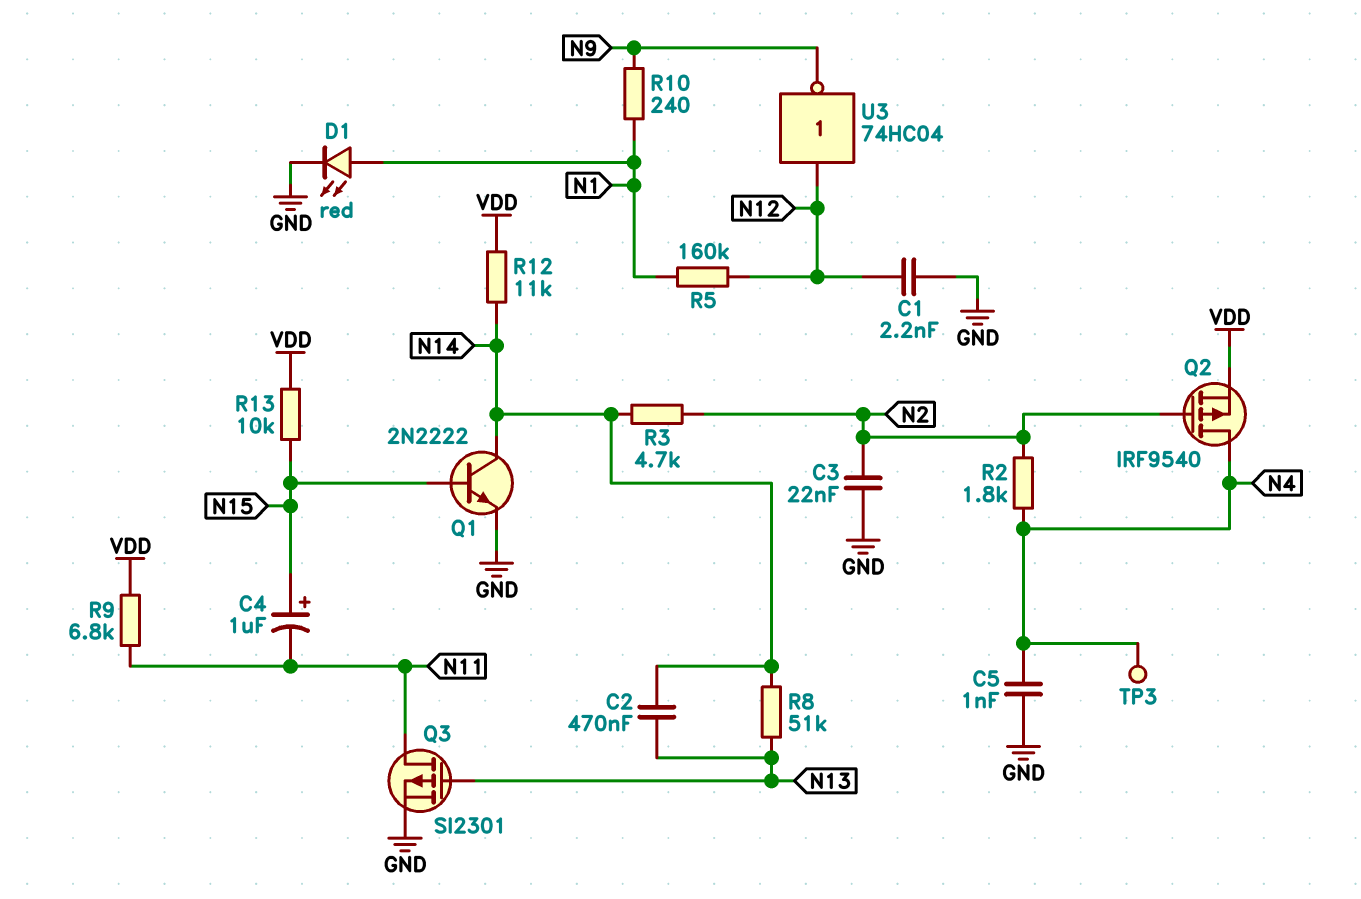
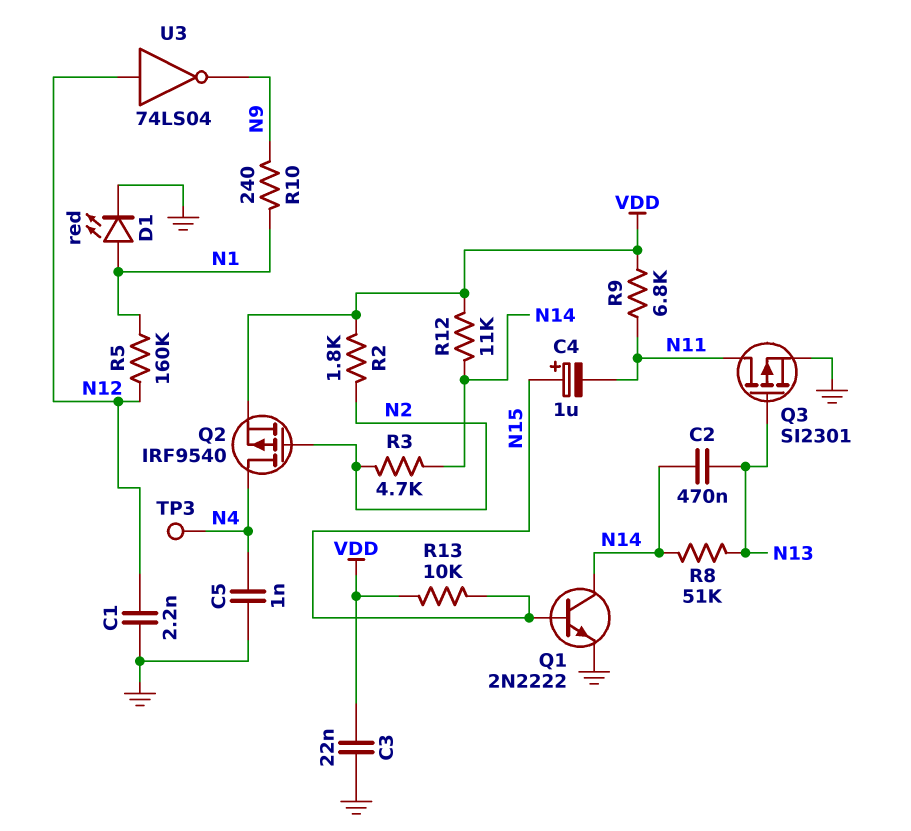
C3: 22nF (GND, N2) -> 22nF (GND, VDD)
R2: 1.8k (N2, N4) -> 1.8k (N2, VDD)
U3: NOT 74HC04 (in N12, out N9) -> NOT 74LS04 (in N12, out N9)

